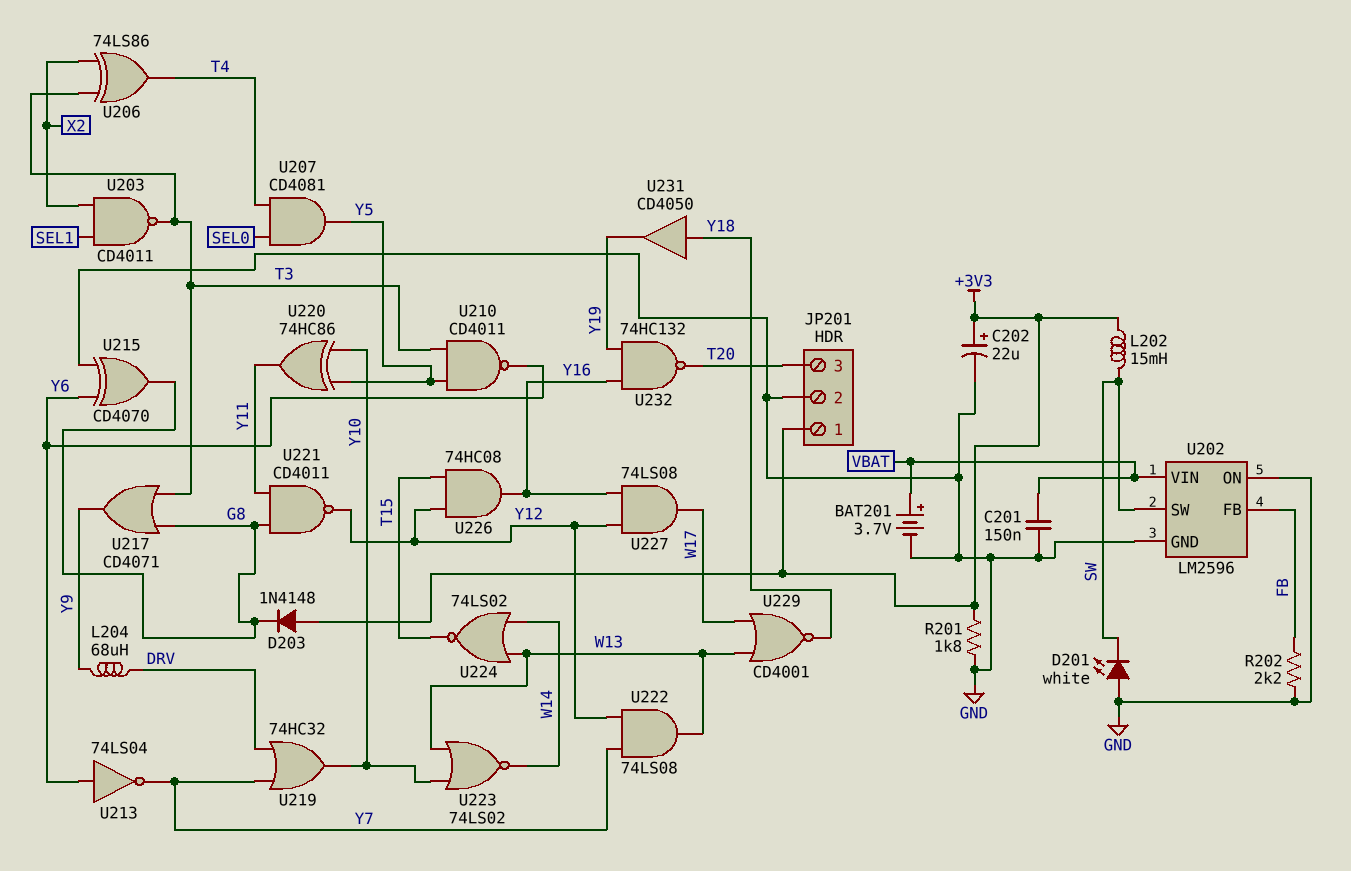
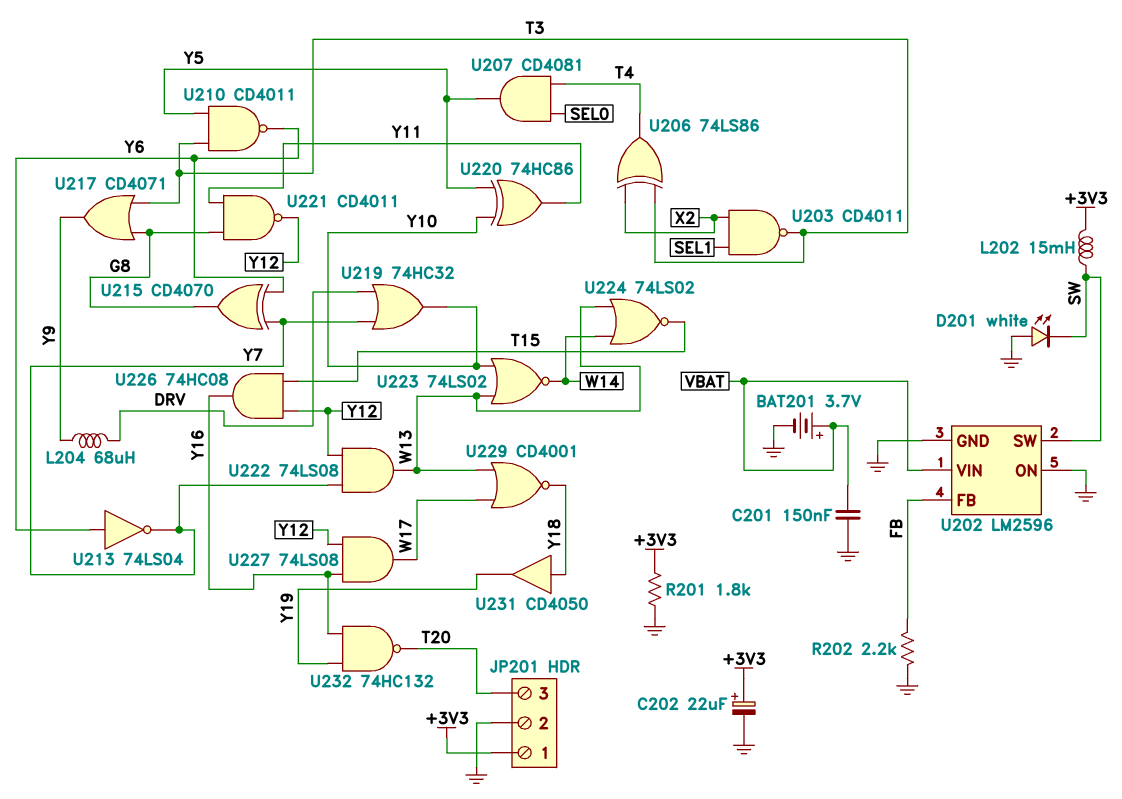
D203: diode 1N4148 (A +3V3, K G8) -> none
U215: XOR CD4070 (in GND, in Y6, out G8) -> XOR CD4070 (in Y6, in Y7, out G8)

